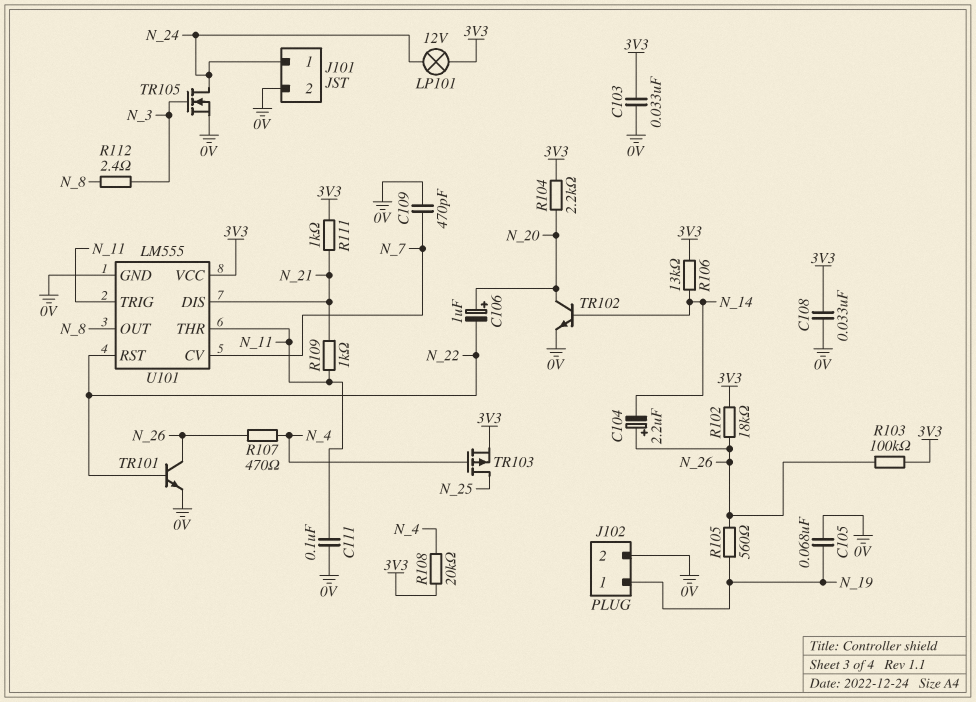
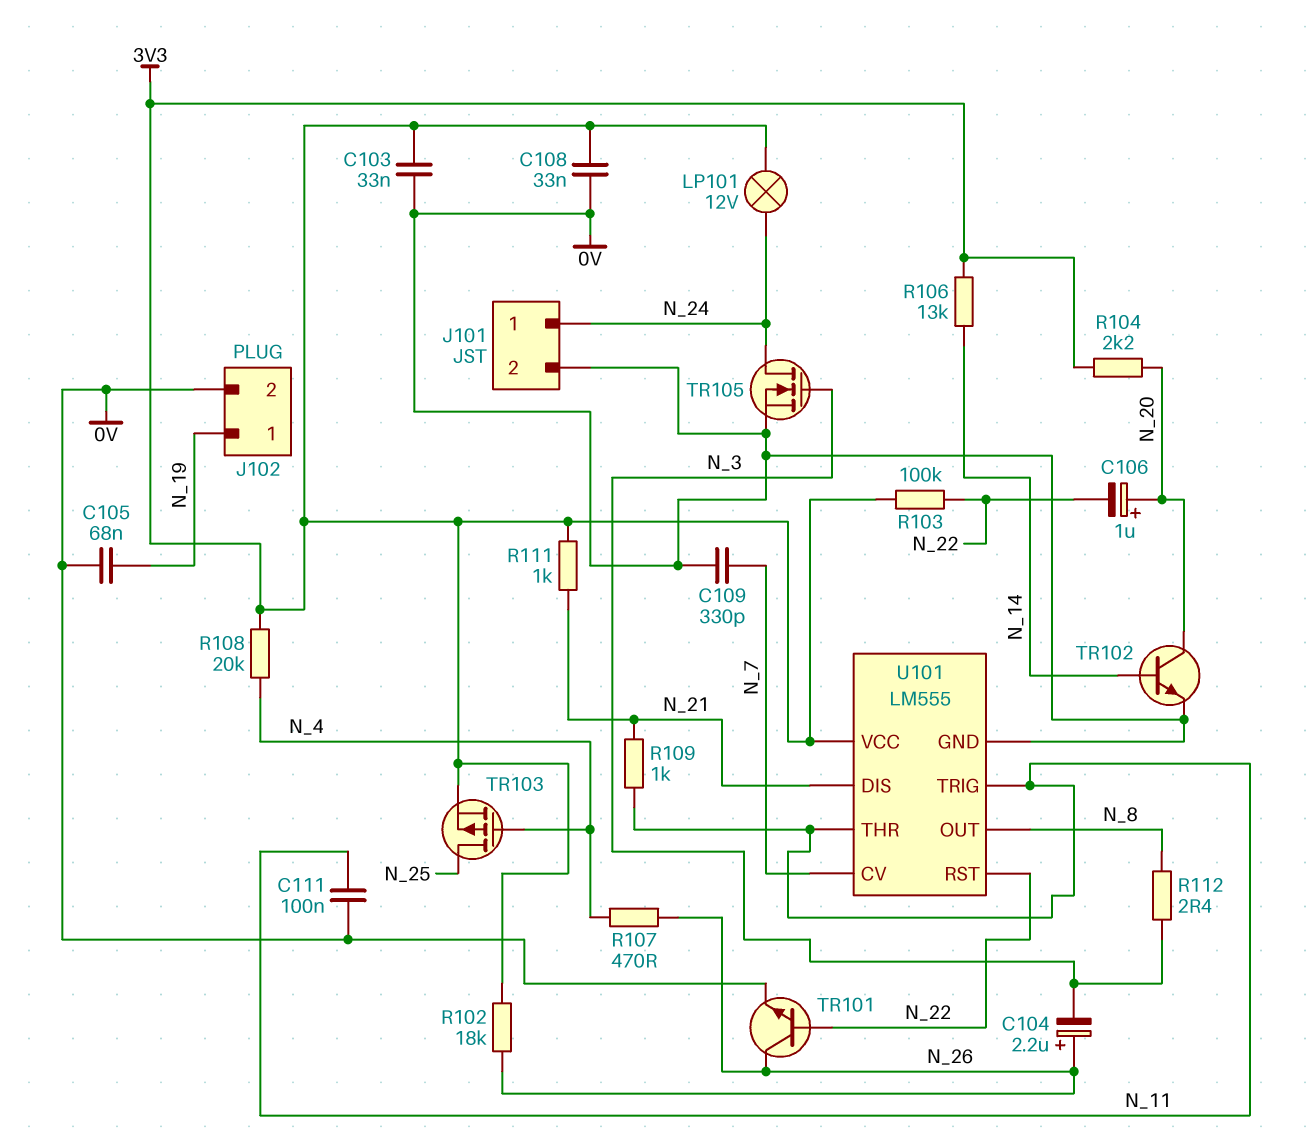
C104: 2.2uF (plus N_26, minus N_14) -> 2.2uF (plus N_26, minus N_3)
C109: 470pF (0V, N_7) -> 330pF (0V, N_7)
R103: 100k (3V3, N_26) -> 100k (3V3, N_22)
R105: 560 (N_19, N_26) -> none

